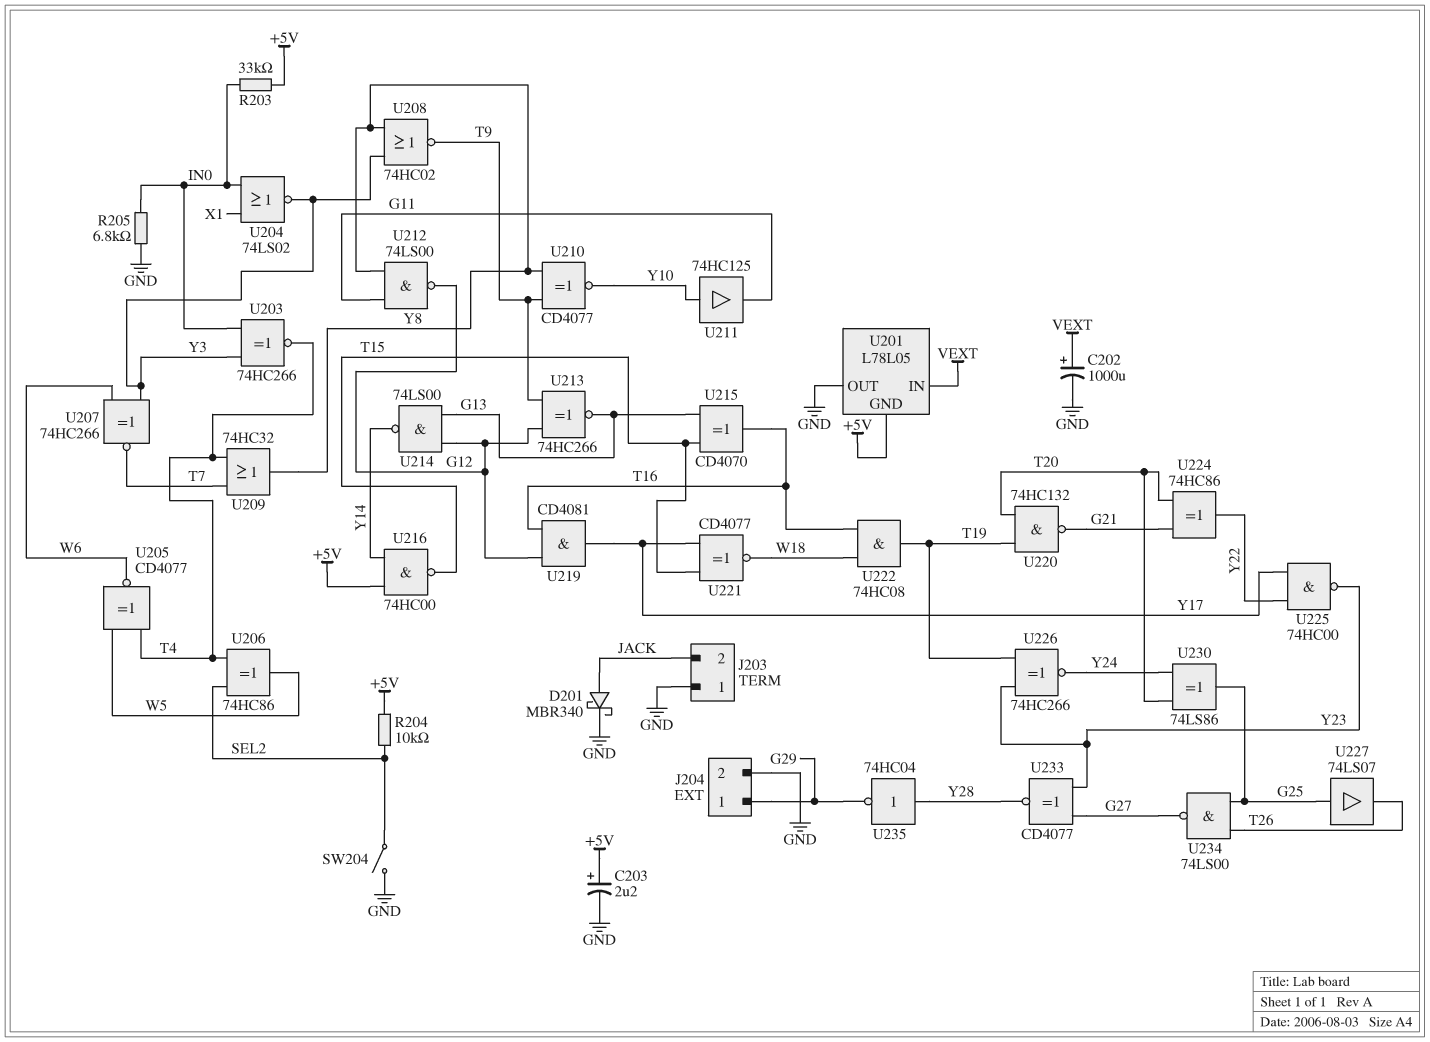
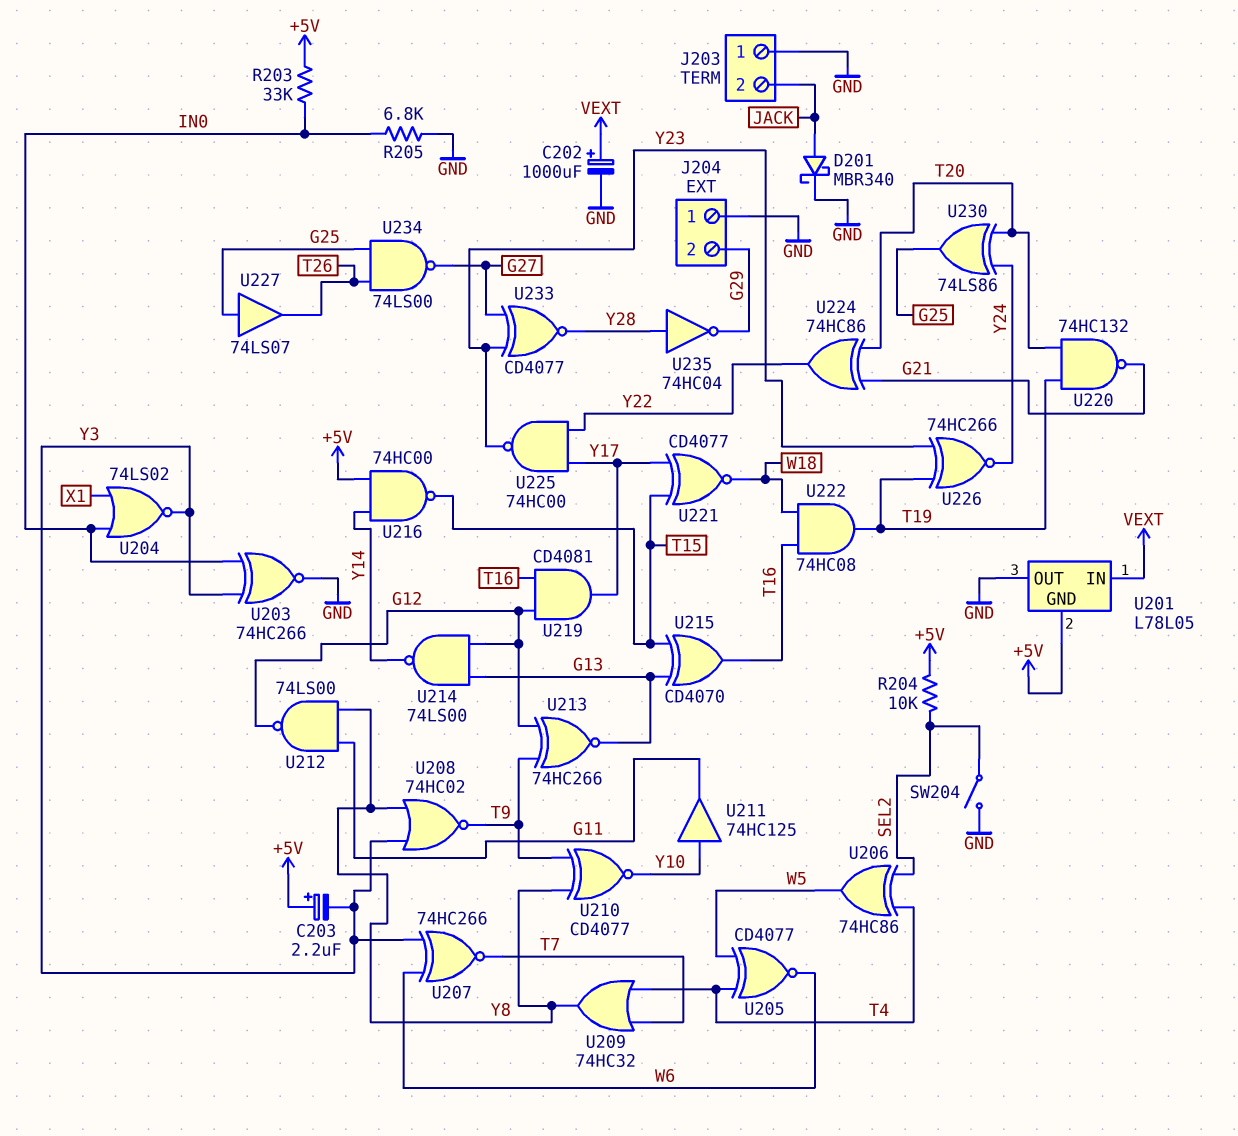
C203: 2.2uF (plus +5V, minus GND) -> 2.2uF (plus +5V, minus Y3)
J204 pin 1: G29 -> GND
J204 pin 2: GND -> G29
U203: XNOR 74HC266 (in IN0, in Y3, out T4) -> XNOR 74HC266 (in IN0, in Y3, out GND)

